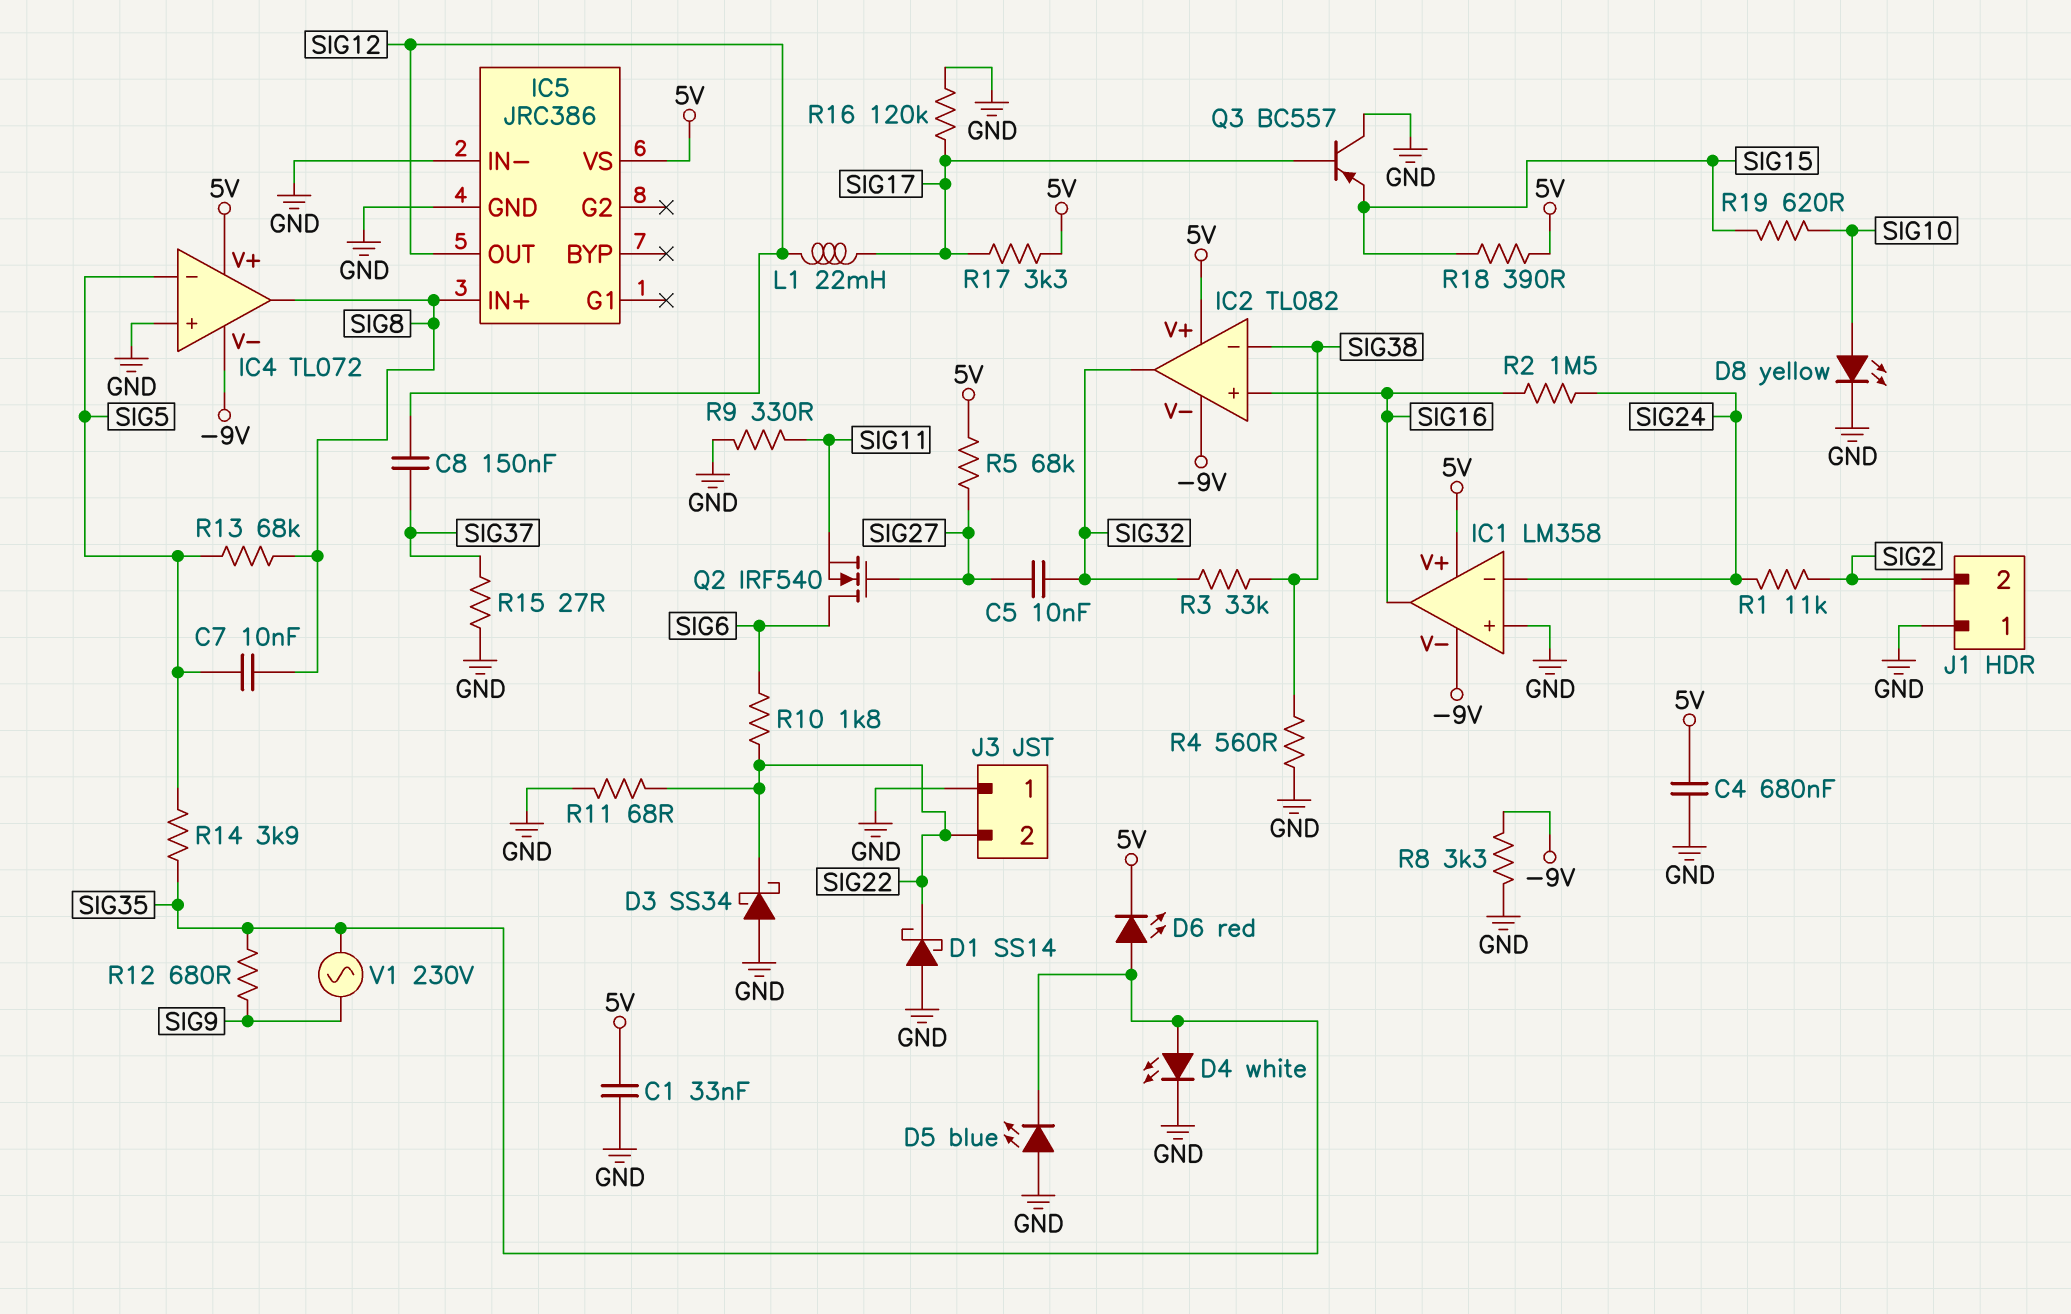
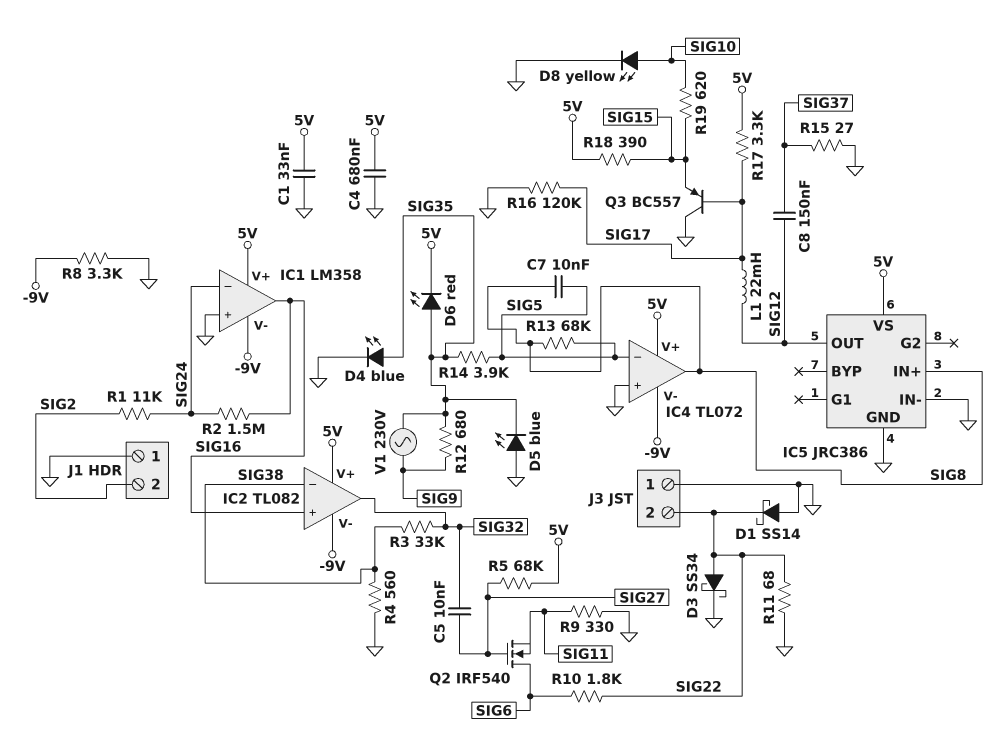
D3: schottky SS34 (A GND, K SIG22) -> schottky SS34 (A SIG22, K GND)
D4: LED white (A SIG35, K GND) -> LED blue (A SIG35, K GND)

